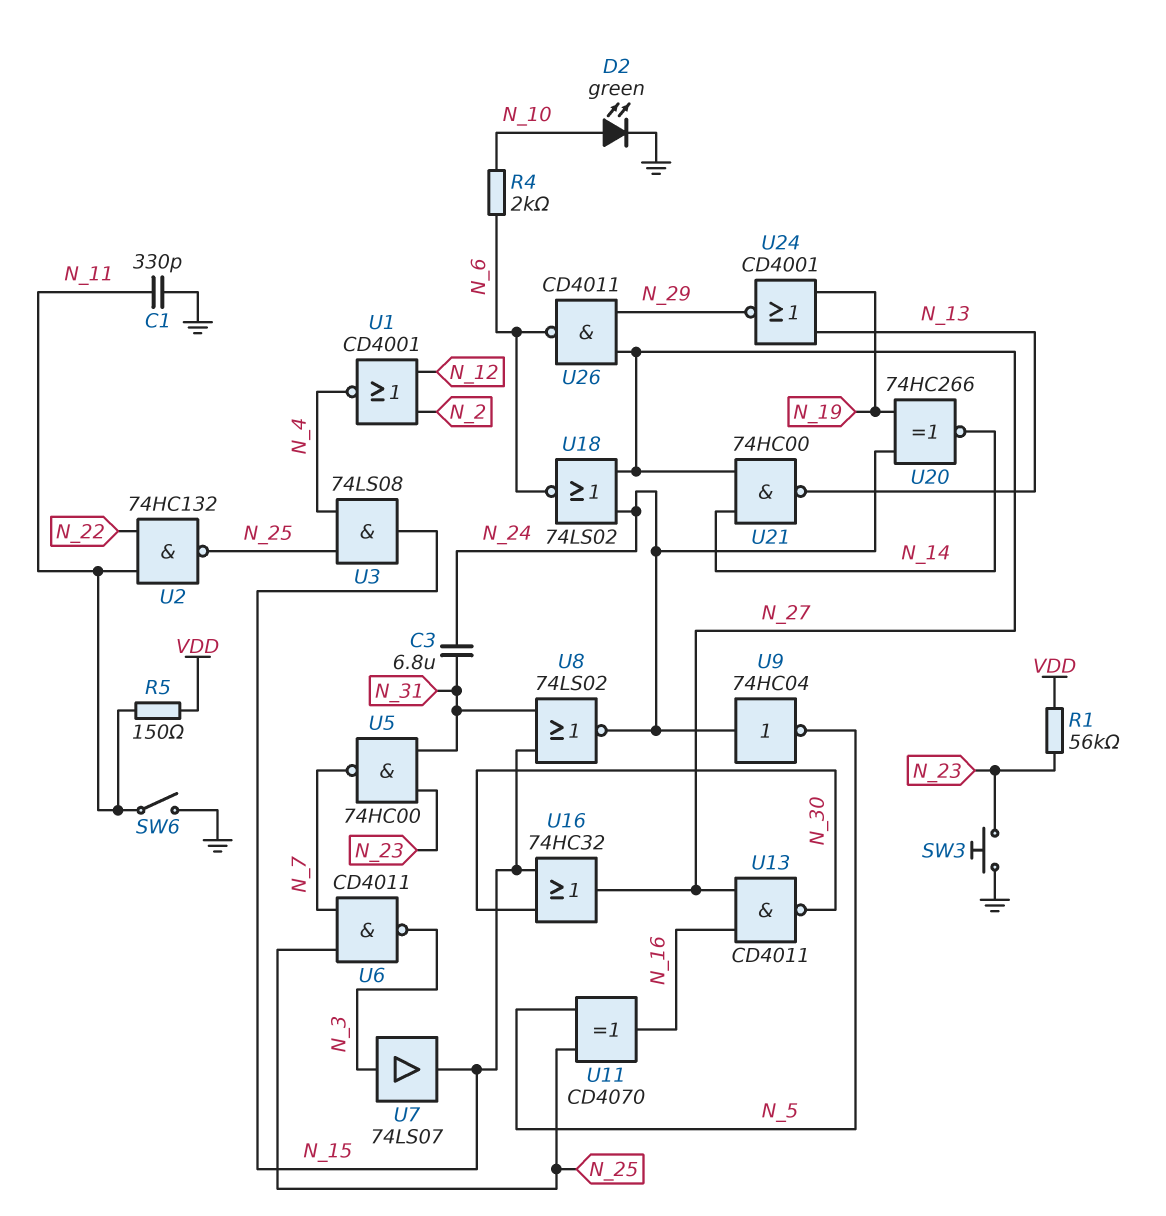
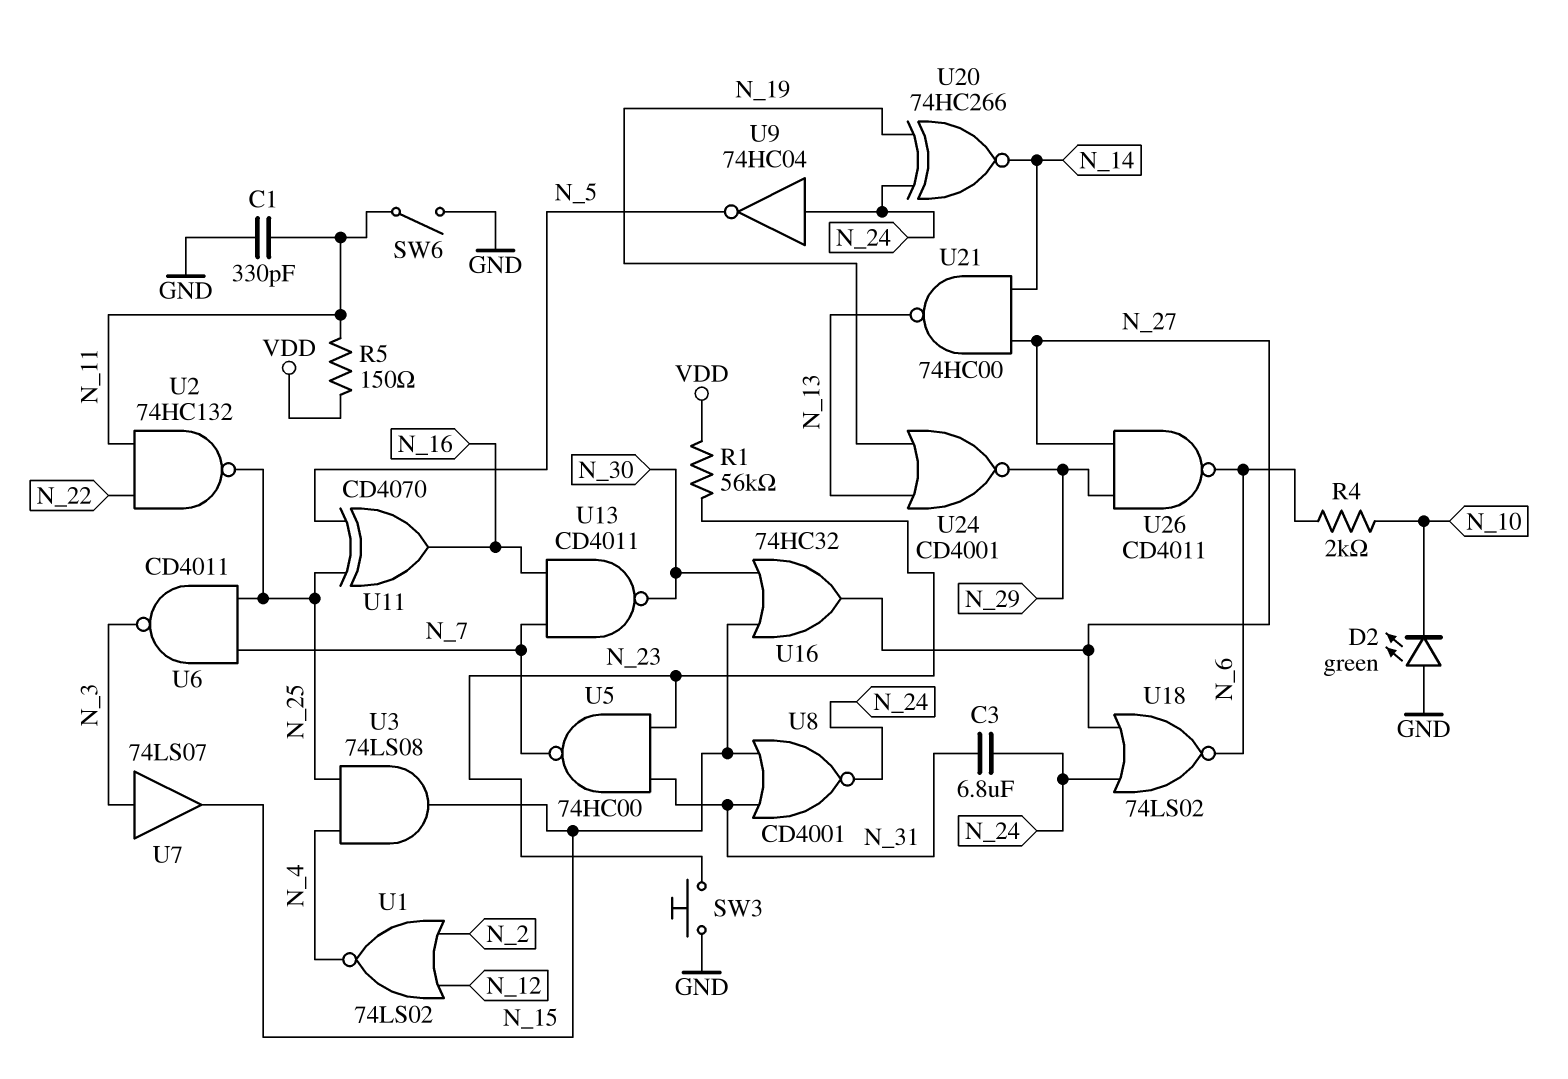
D2: LED green (A N_10, K GND) -> LED green (A GND, K N_10)
U1: NOR CD4001 (in N_2, in N_12, out N_4) -> NOR 74LS02 (in N_2, in N_12, out N_4)
U8: NOR 74LS02 (in N_15, in N_31, out N_24) -> NOR CD4001 (in N_15, in N_31, out N_24)
U13: NAND CD4011 (in N_16, in N_27, out N_30) -> NAND CD4011 (in N_7, in N_16, out N_30)

